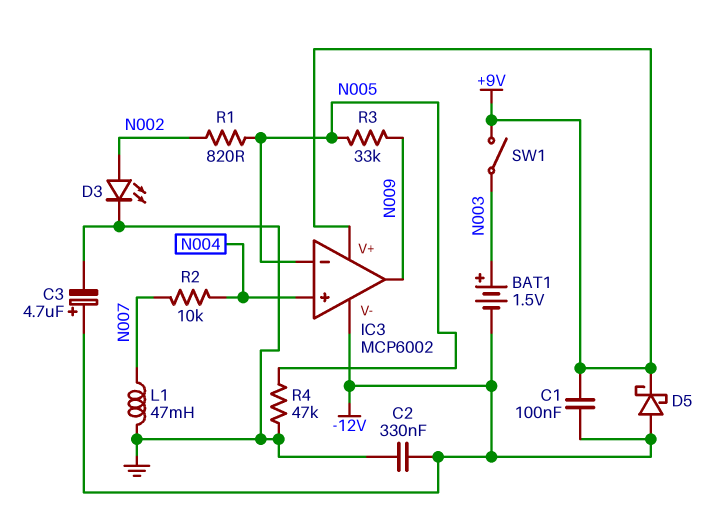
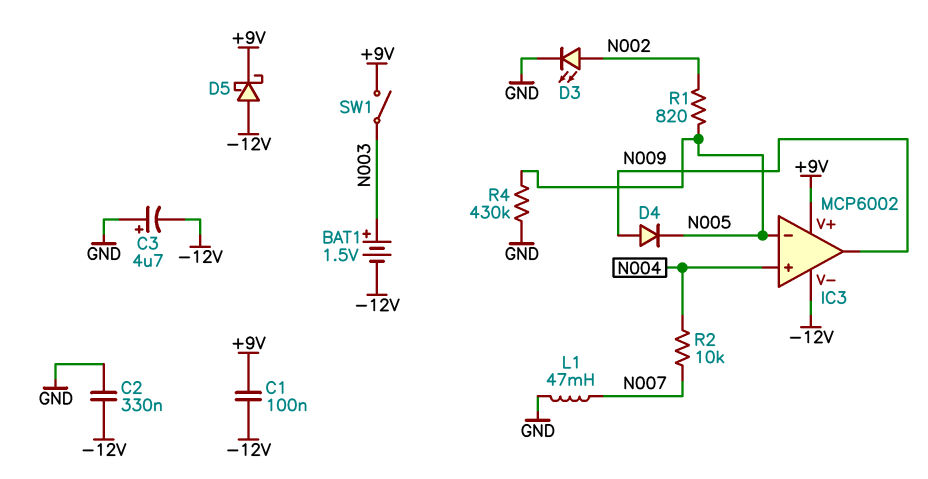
C3: 4.7uF (plus -12V, minus GND) -> 4.7uF (plus GND, minus -12V)
D4: none -> diode (A N009, K N005)
R3: 33k (N005, N009) -> none
R4: 47k (GND, N005) -> 430k (GND, N005)

